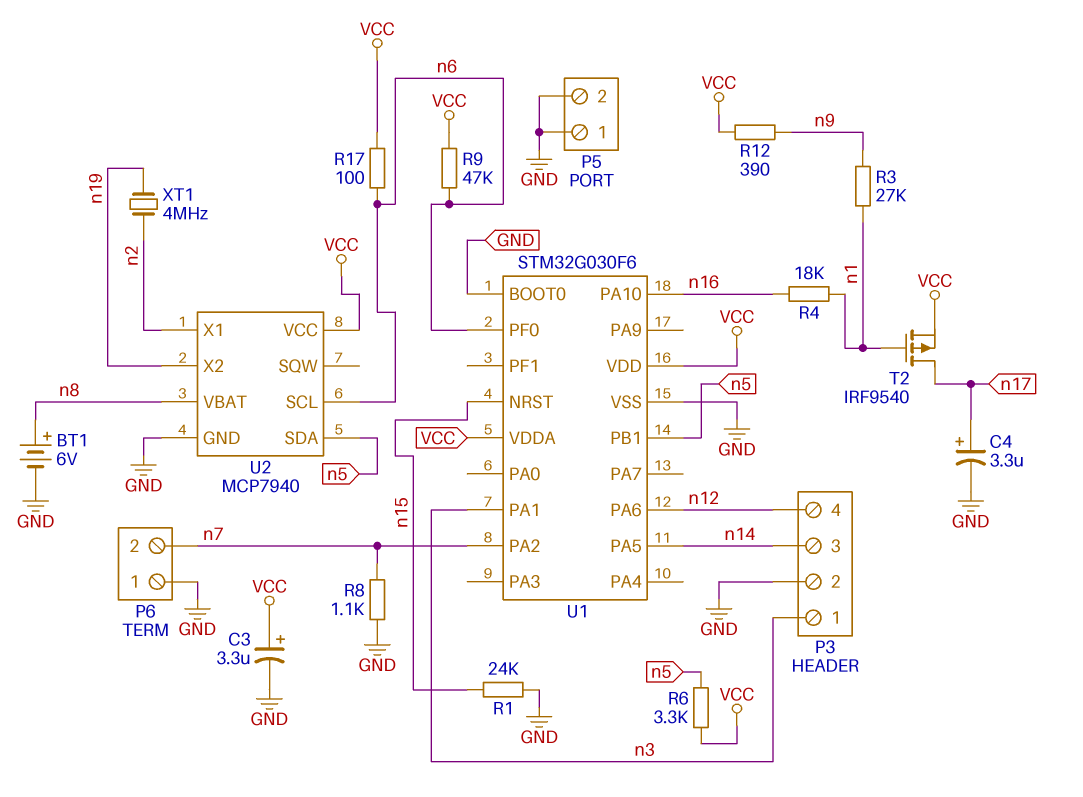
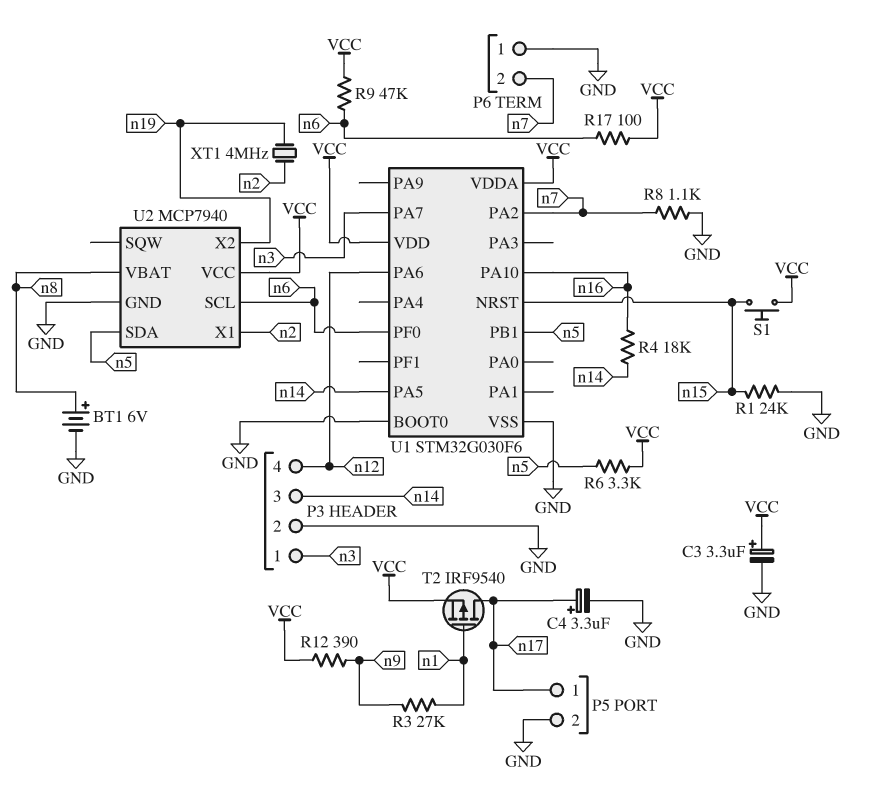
P5 pin 1: GND -> n17
R4: 18k (n1, n16) -> 18k (n14, n16)
S1: none -> button (VCC, n15)
U1 pin PA1: n3 -> none
U1 pin PA7: none -> n3

